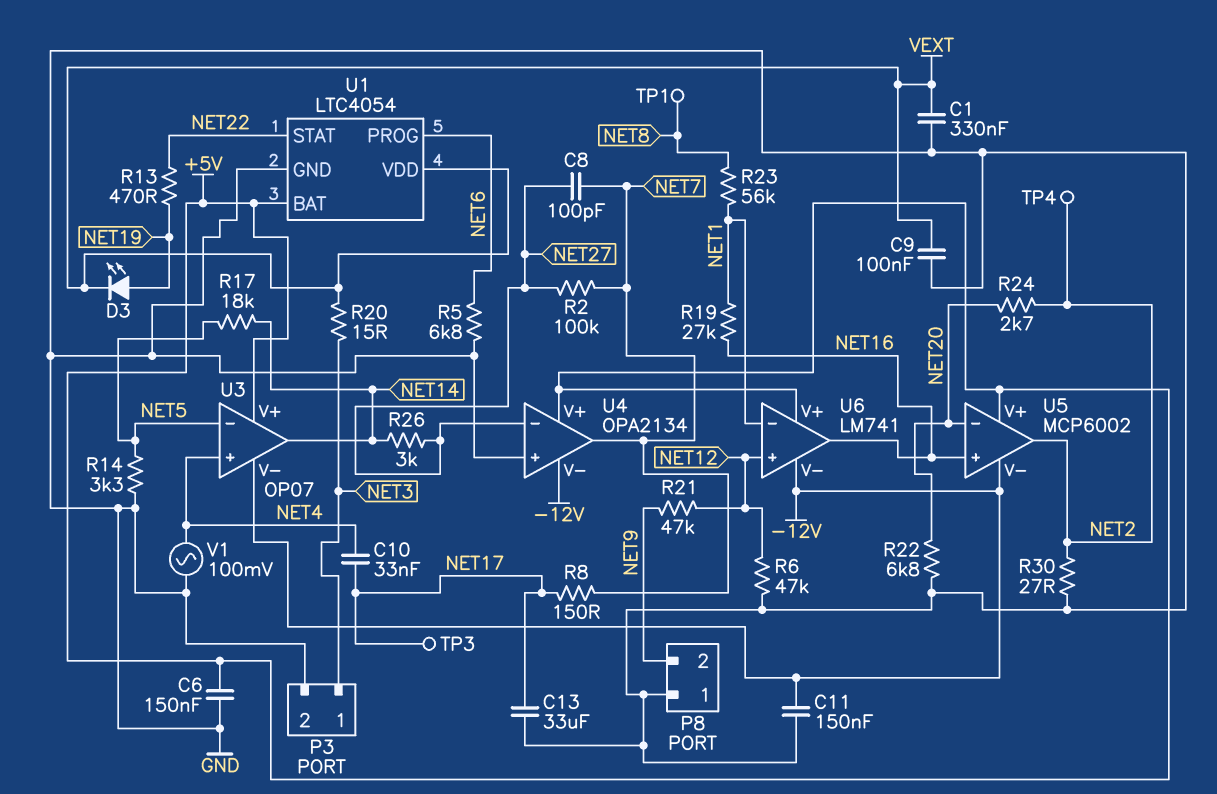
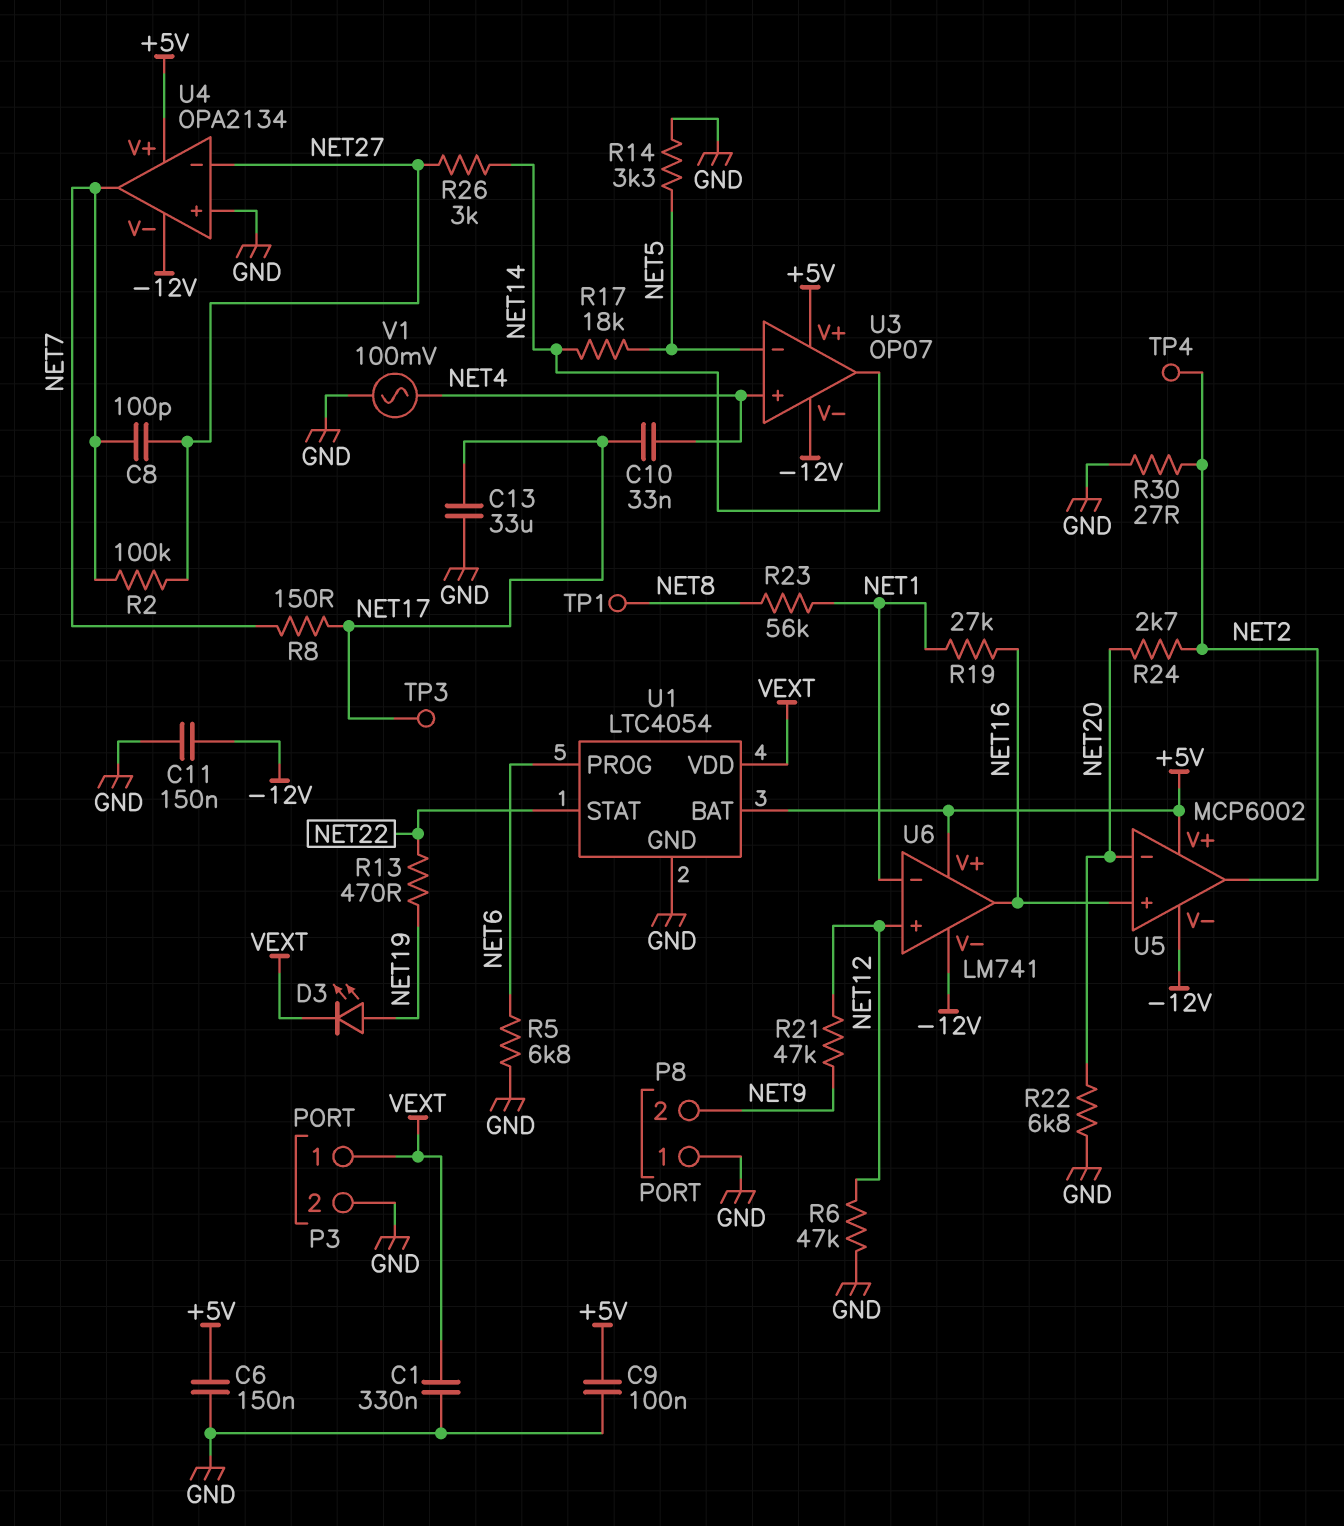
C9: 100nF (GND, VEXT) -> 100nF (+5V, GND)
P3 pin 1: NET3 -> VEXT
R20: 15 (NET3, VEXT) -> none

